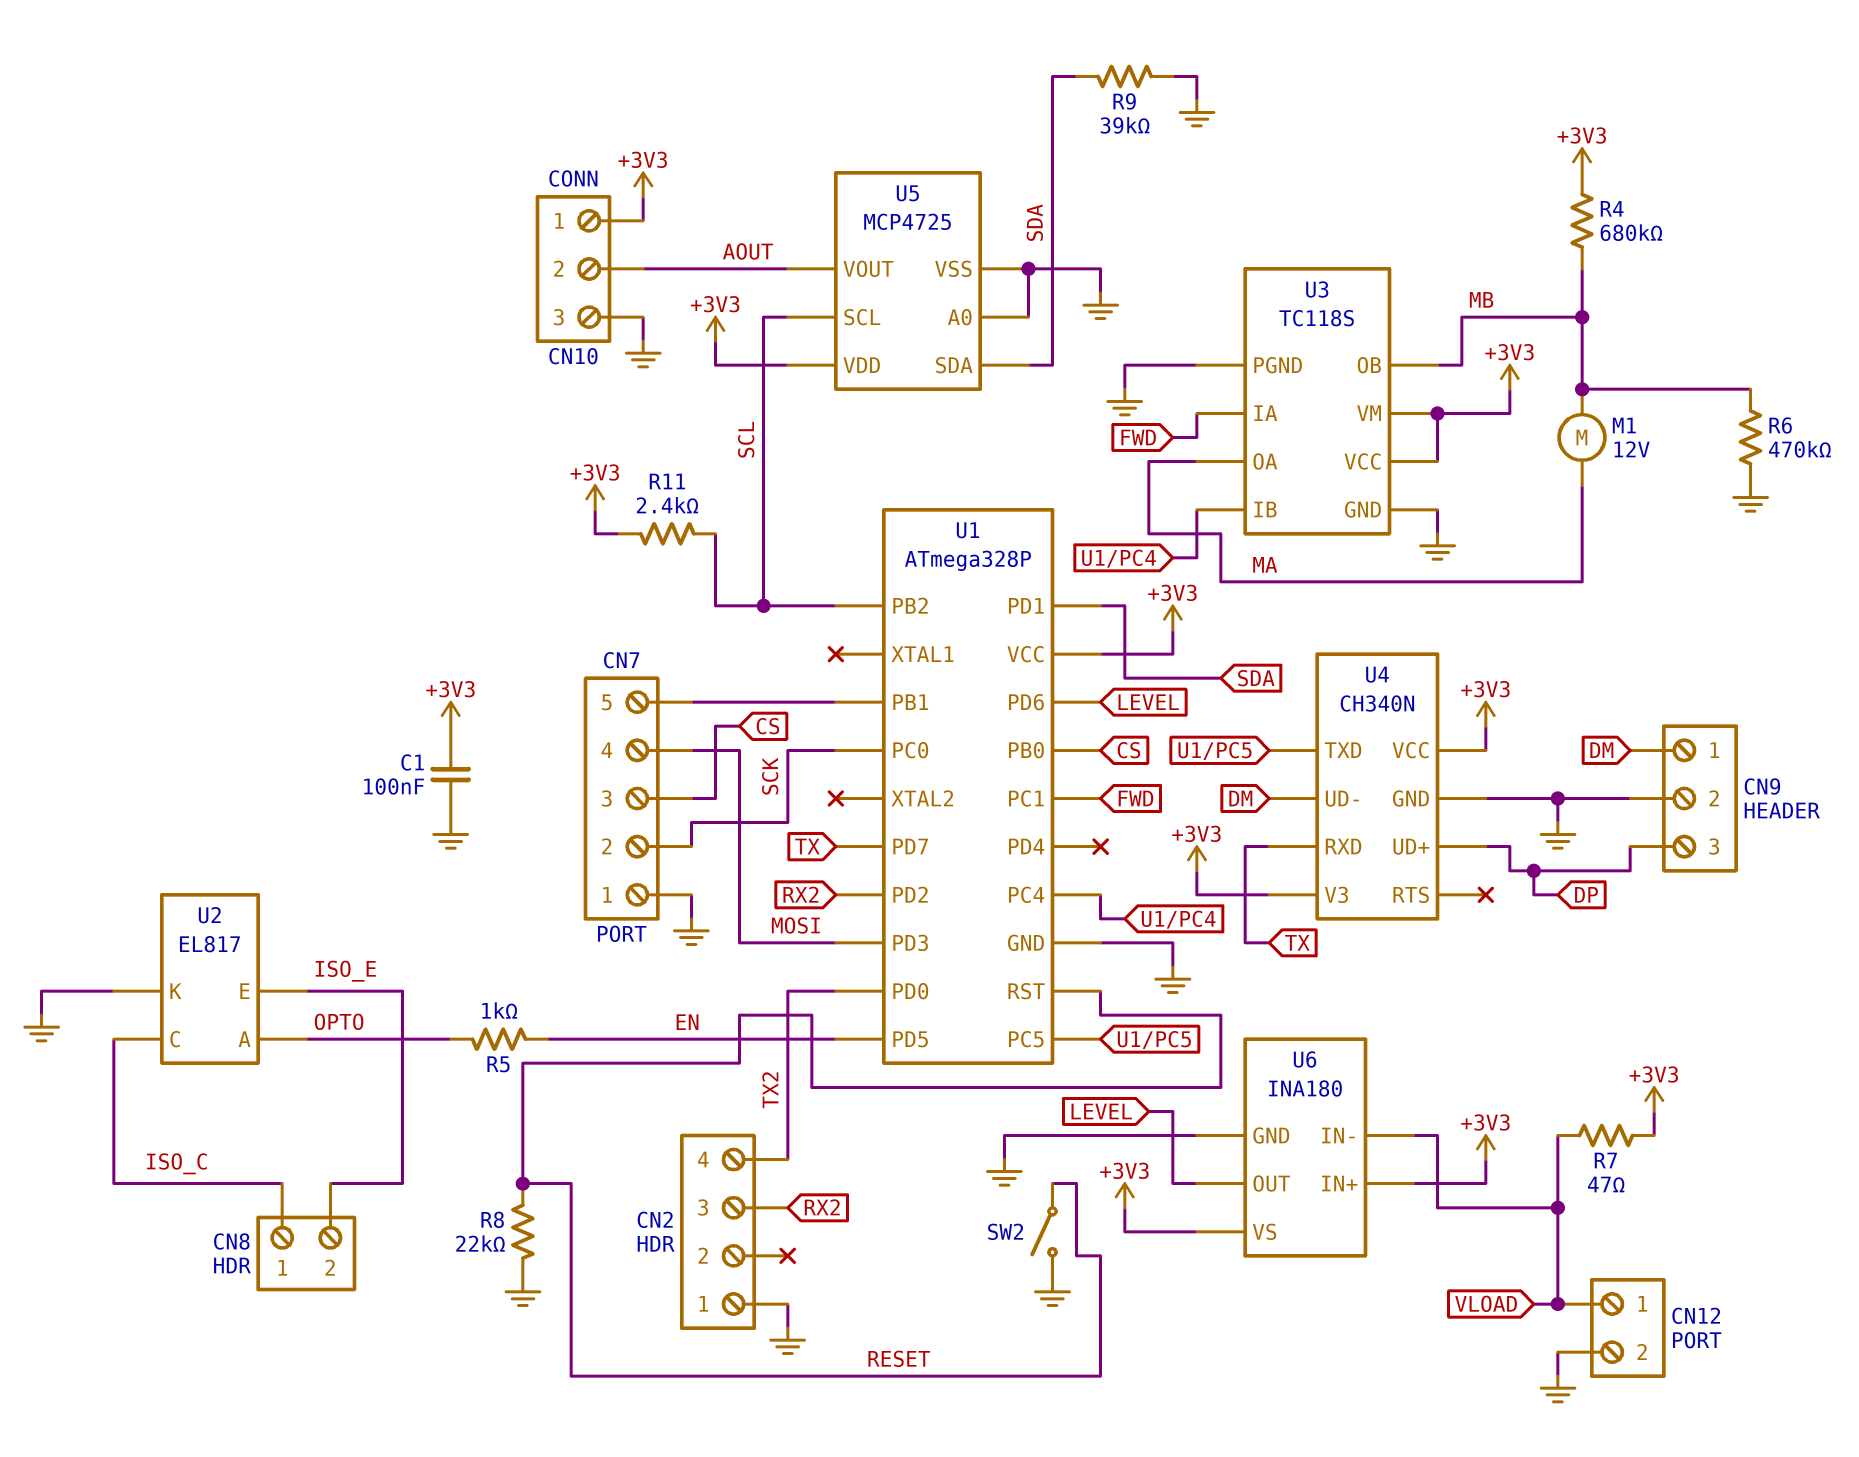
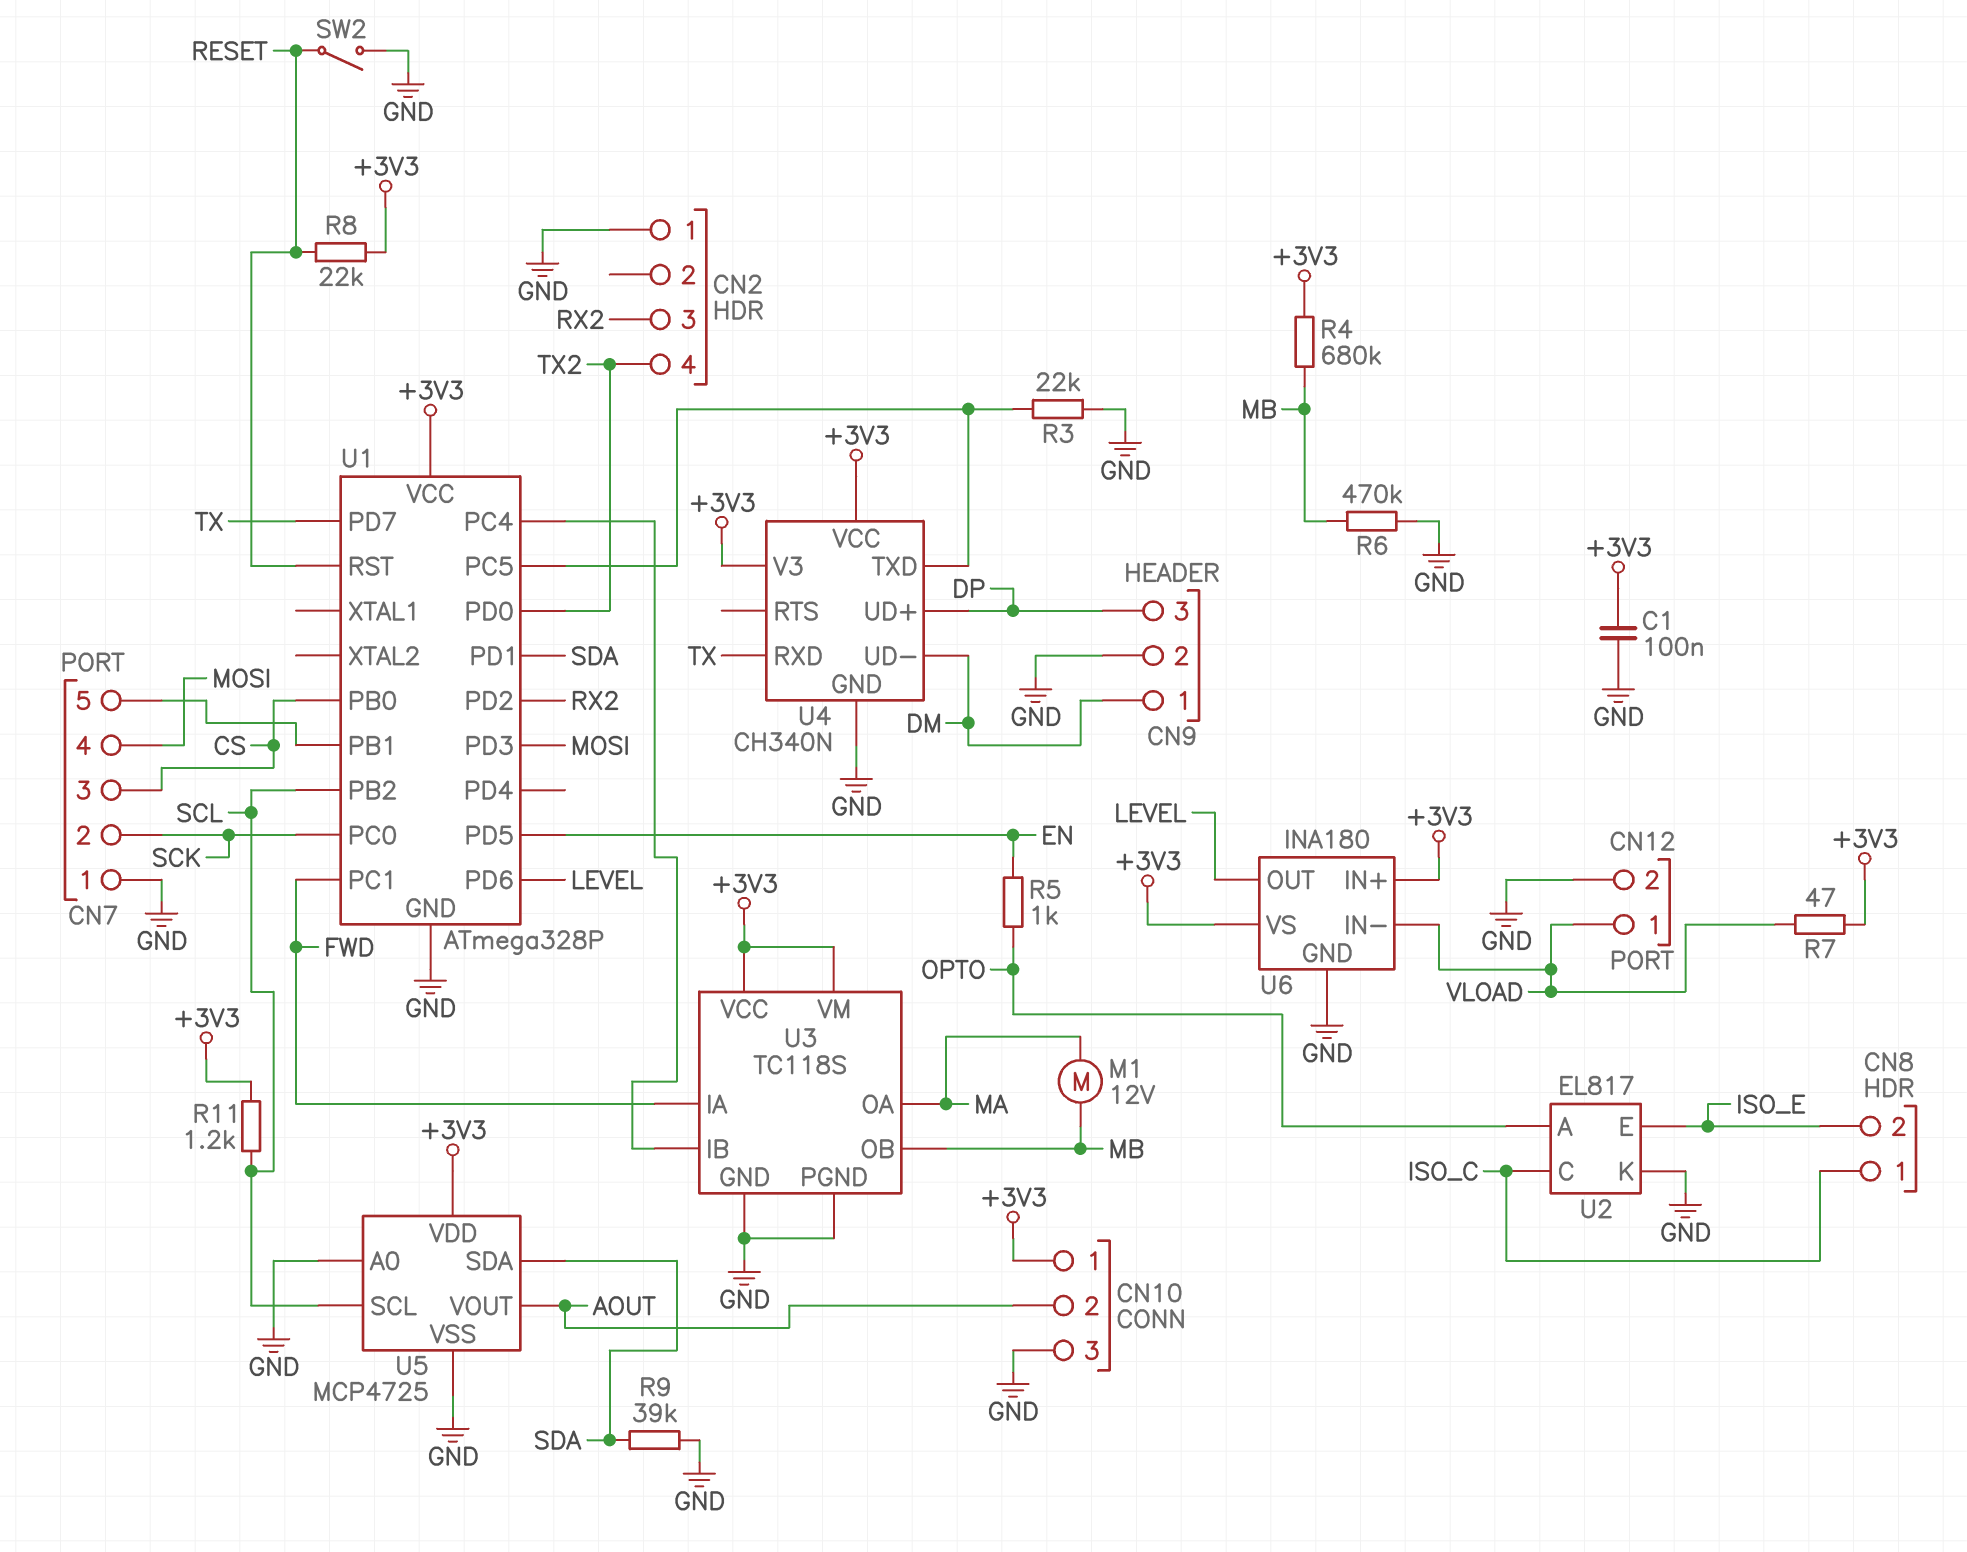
R3: none -> 22k (GND, U1/PC5)
R8: 22k (GND, RESET) -> 22k (+3V3, RESET)
R11: 2.4k (+3V3, SCL) -> 1.2k (+3V3, SCL)

